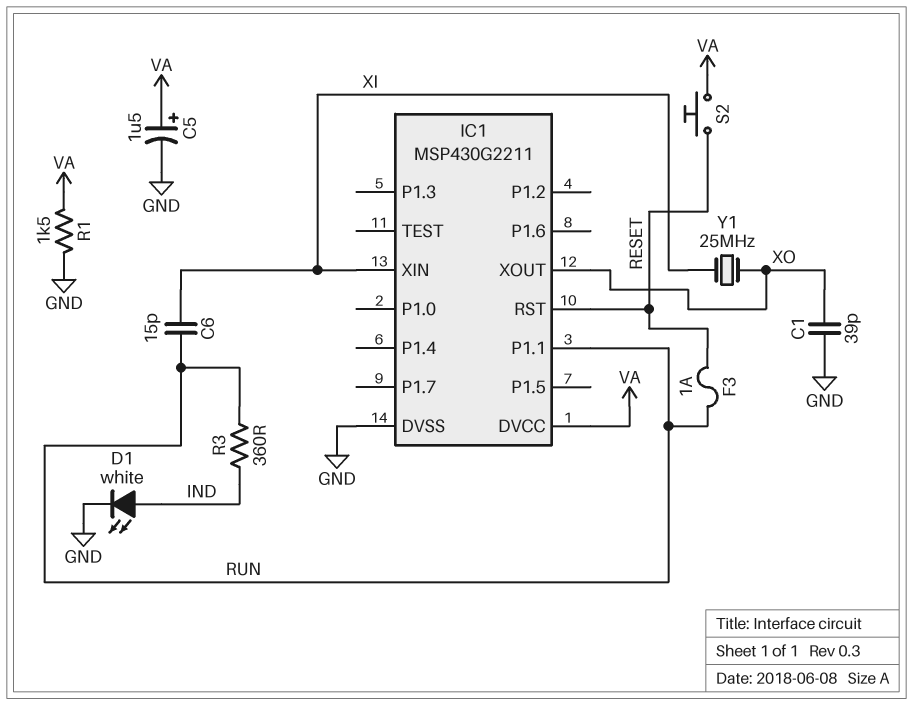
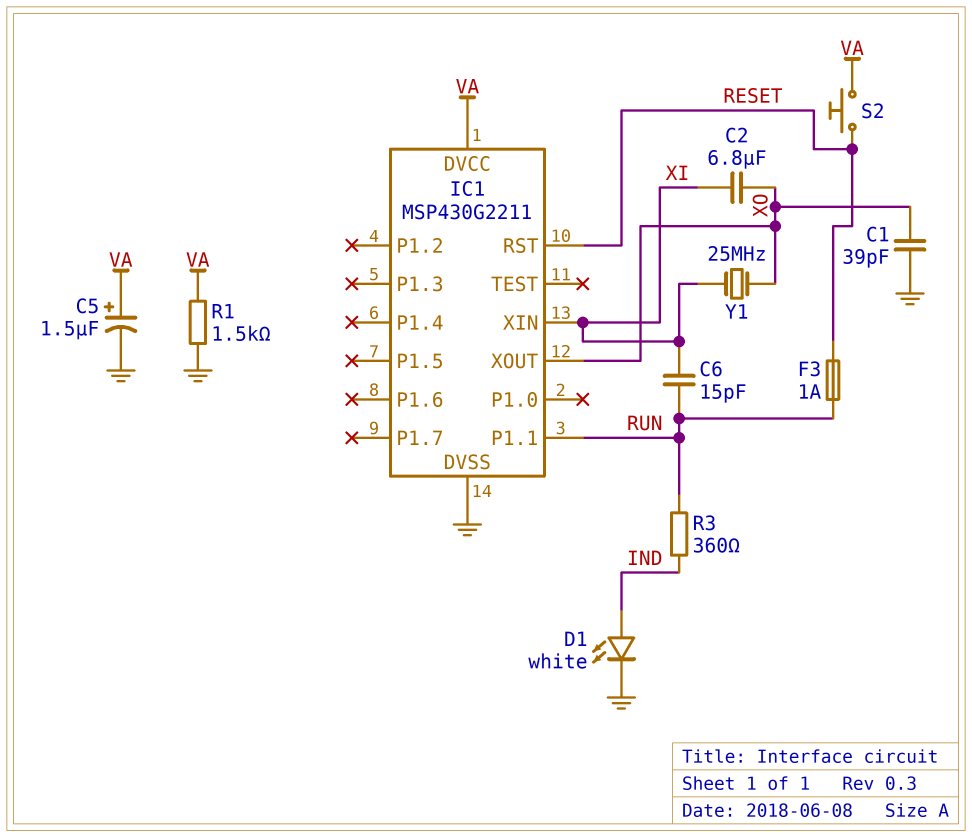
C2: none -> 6.8uF (XI, XO)

